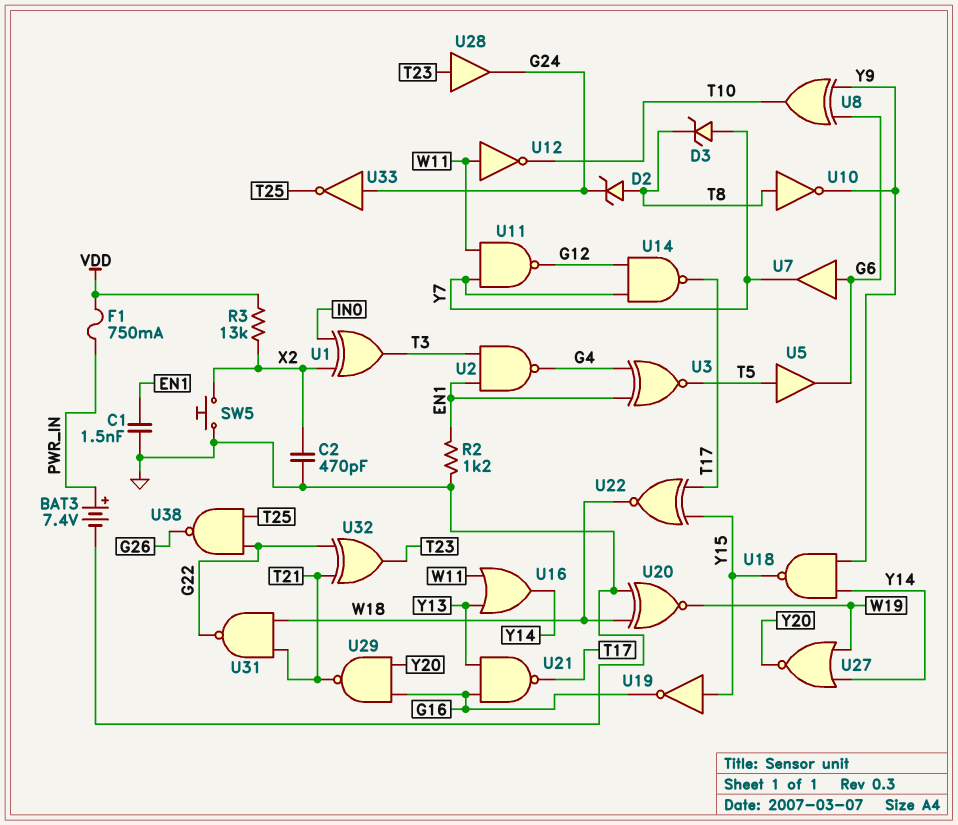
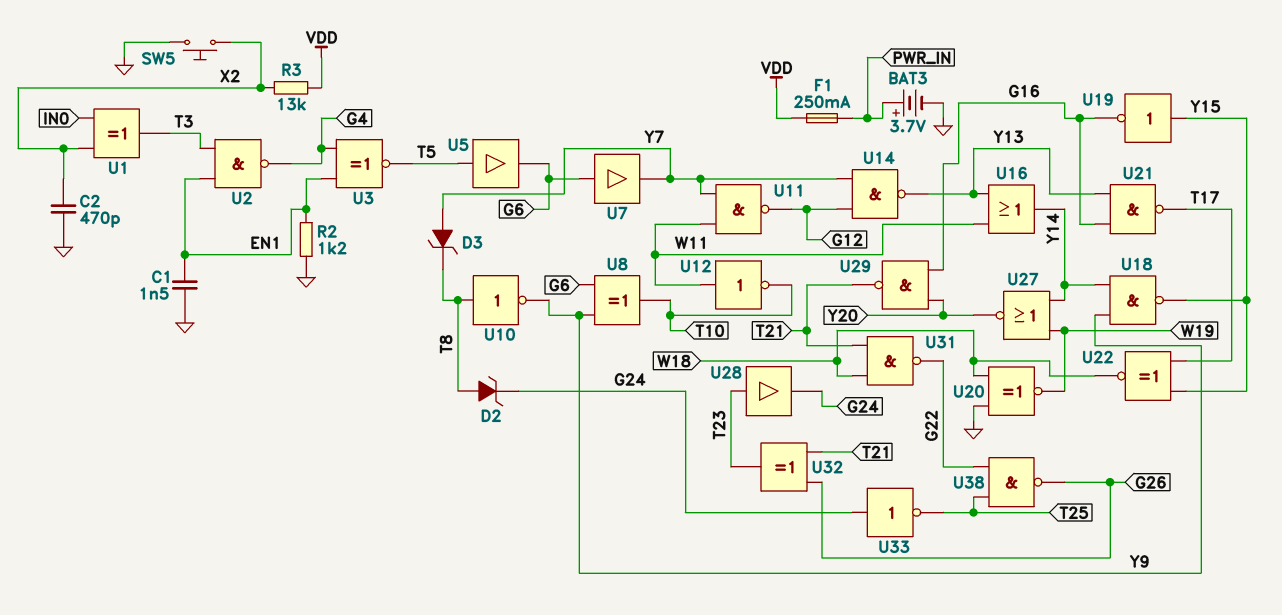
BAT3: 7.4V (plus PWR_IN, minus GND) -> 3.7V (plus PWR_IN, minus GND)
F1: 750mA (PWR_IN, VDD) -> 250mA (PWR_IN, VDD)
U14: NAND (in G12, in Y7, out T17) -> NAND (in G12, in Y7, out Y13)
U32: XOR (in G22, in T21, out T23) -> XOR (in G26, in T21, out T23)

